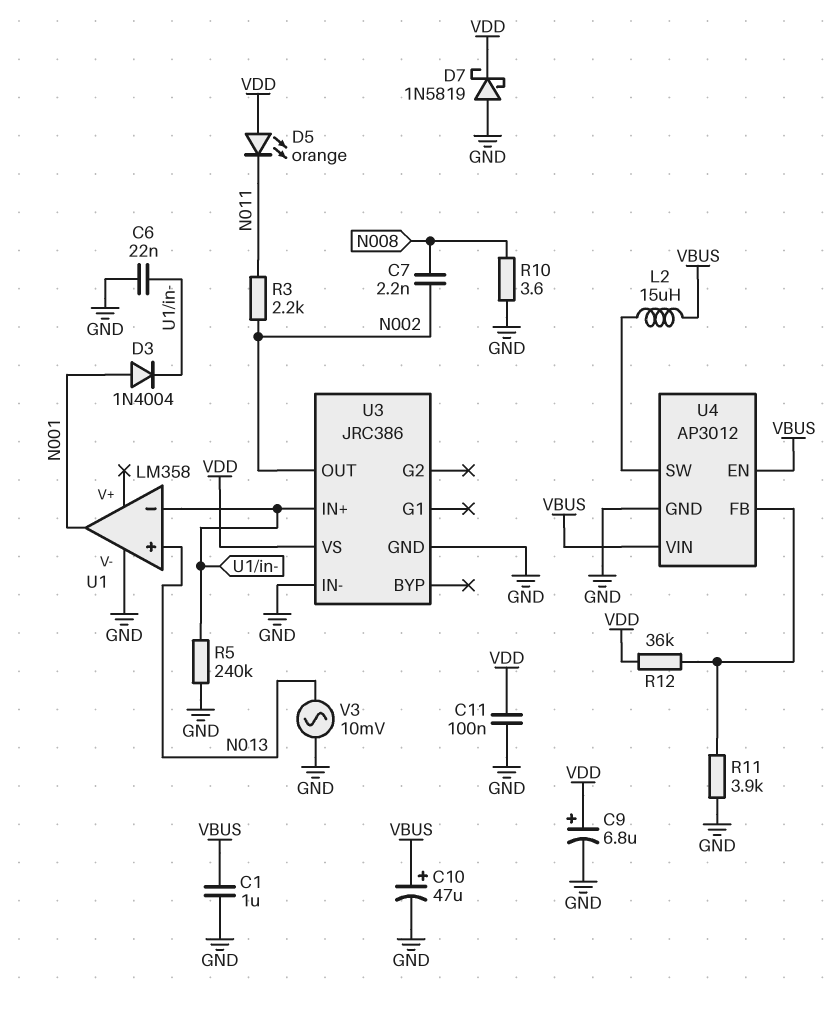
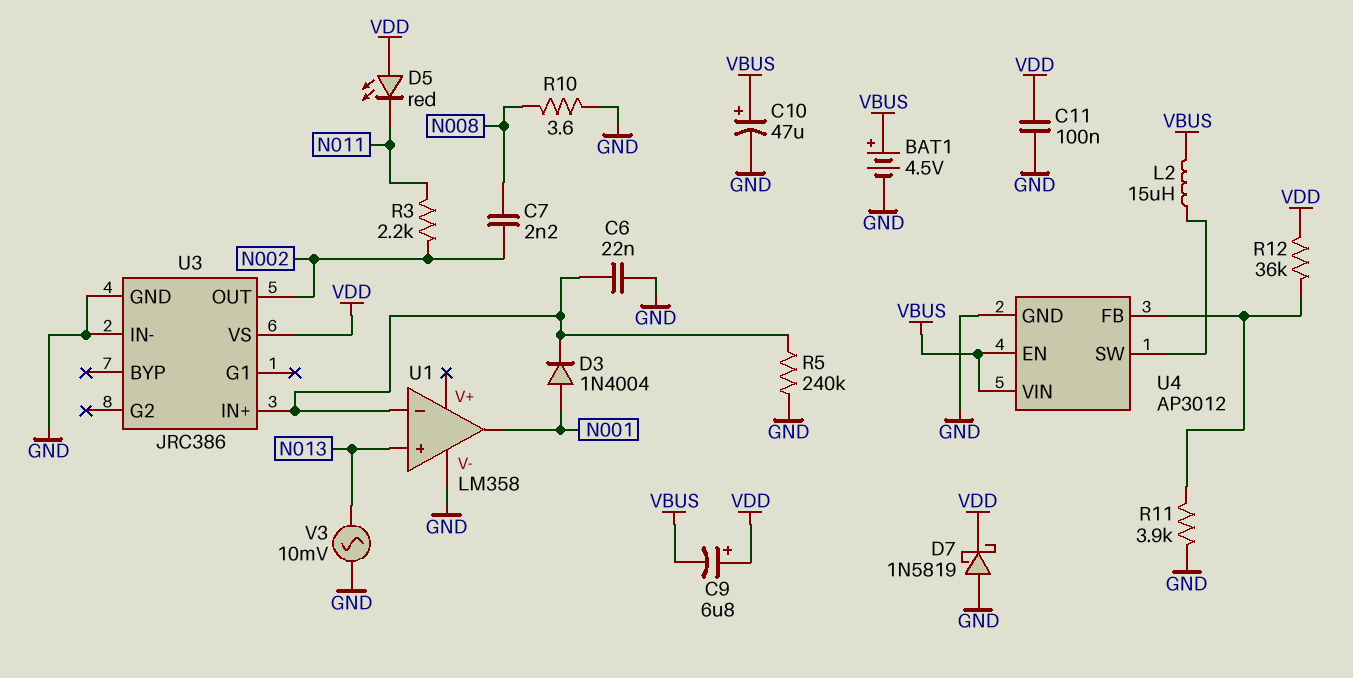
BAT1: none -> 4.5V (plus VBUS, minus GND)
C1: 1uF (GND, VBUS) -> none
C9: 6.8uF (plus VDD, minus GND) -> 6.8uF (plus VDD, minus VBUS)
D5: LED orange (A VDD, K N011) -> LED red (A VDD, K N011)

